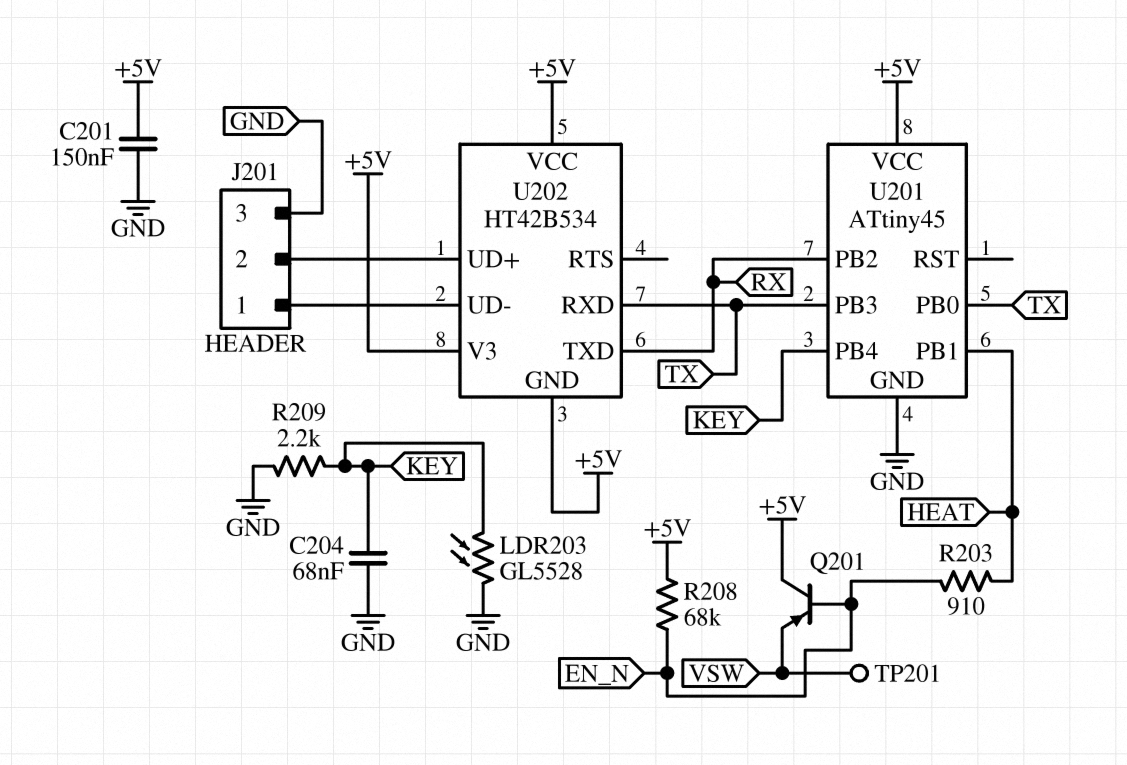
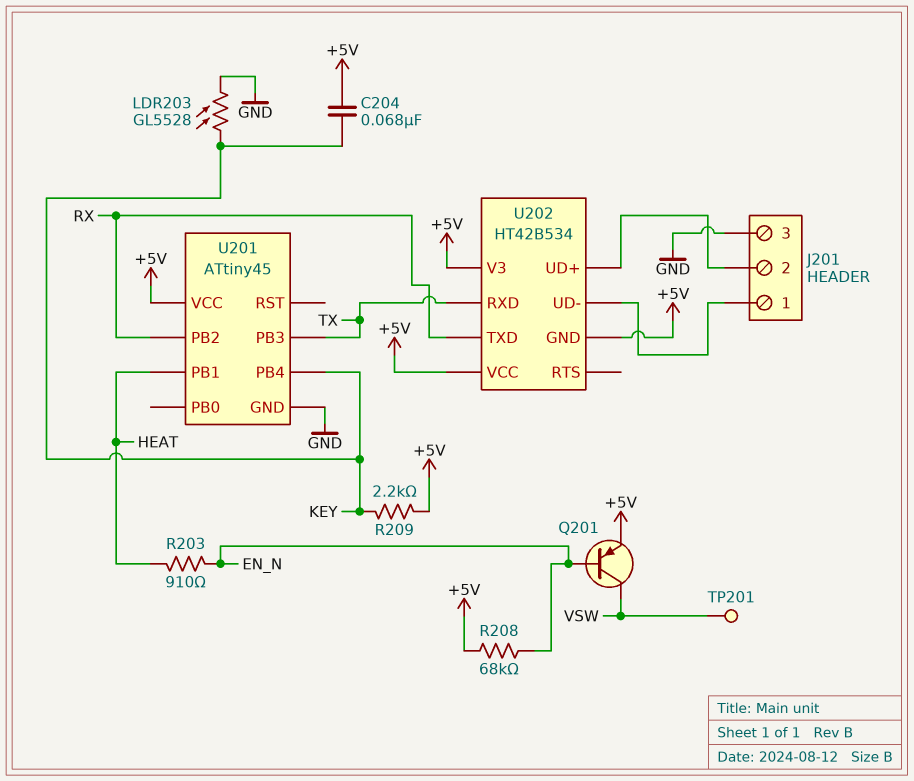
C201: 150nF (+5V, GND) -> none
C204: 68nF (GND, KEY) -> 68nF (+5V, KEY)
Q201: PNP (B EN_N, C +5V, E VSW) -> PNP (B EN_N, C VSW, E +5V)
R209: 2.2k (GND, KEY) -> 2.2k (+5V, KEY)
U201 pin PB0: TX -> none

